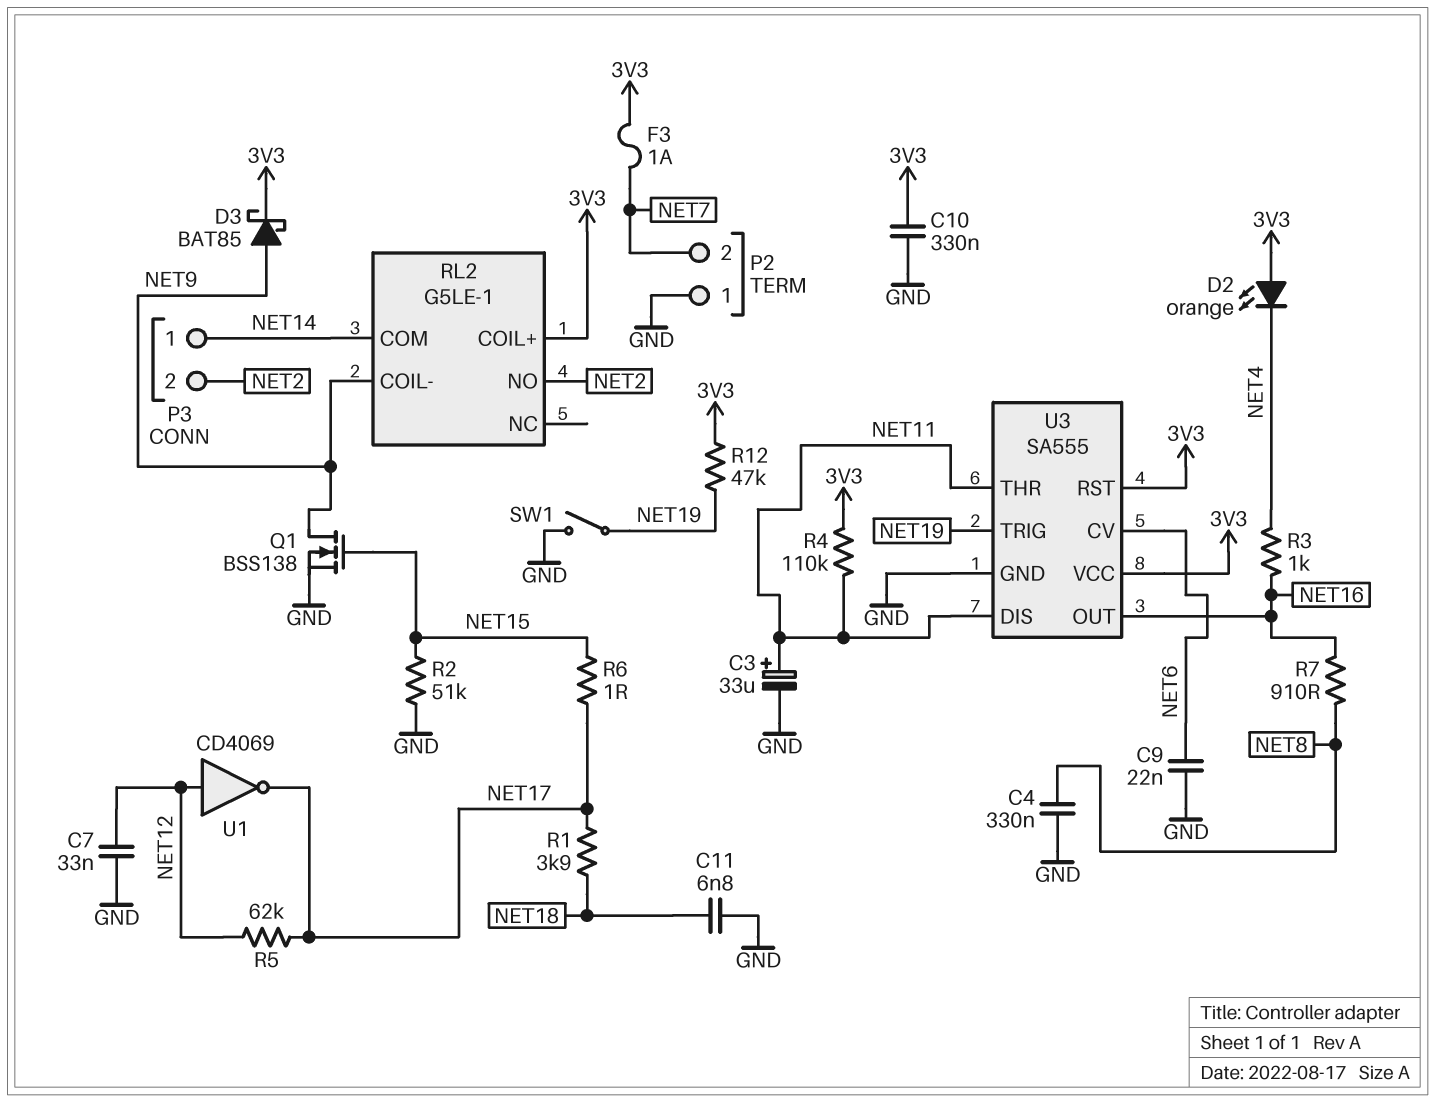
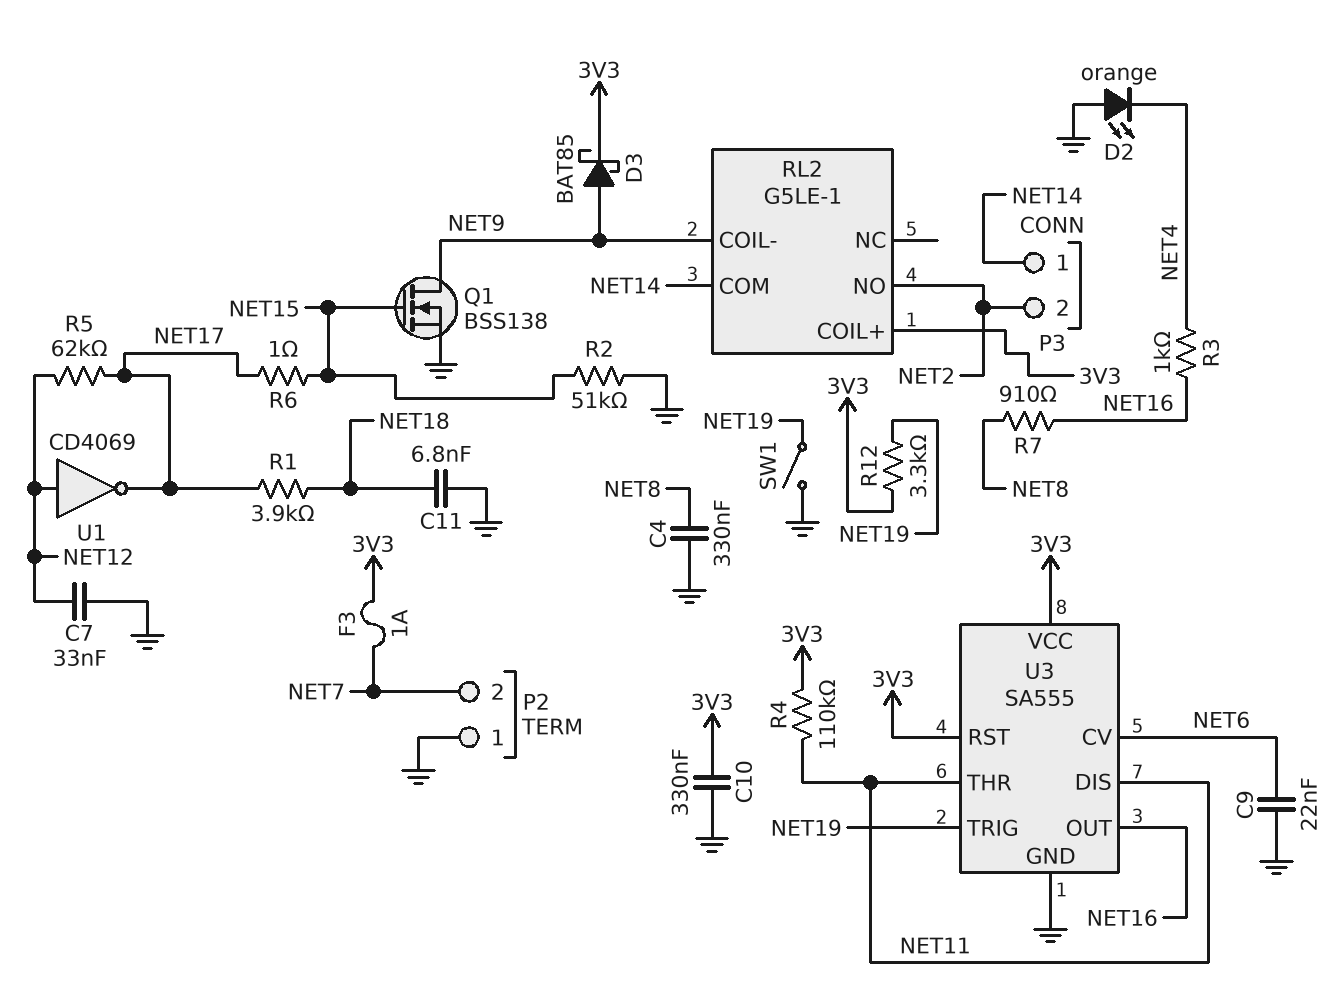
C3: 33uF (plus NET11, minus GND) -> none
D2: LED orange (A 3V3, K NET4) -> LED orange (A GND, K NET4)
R12: 47k (3V3, NET19) -> 3.3k (3V3, NET19)

